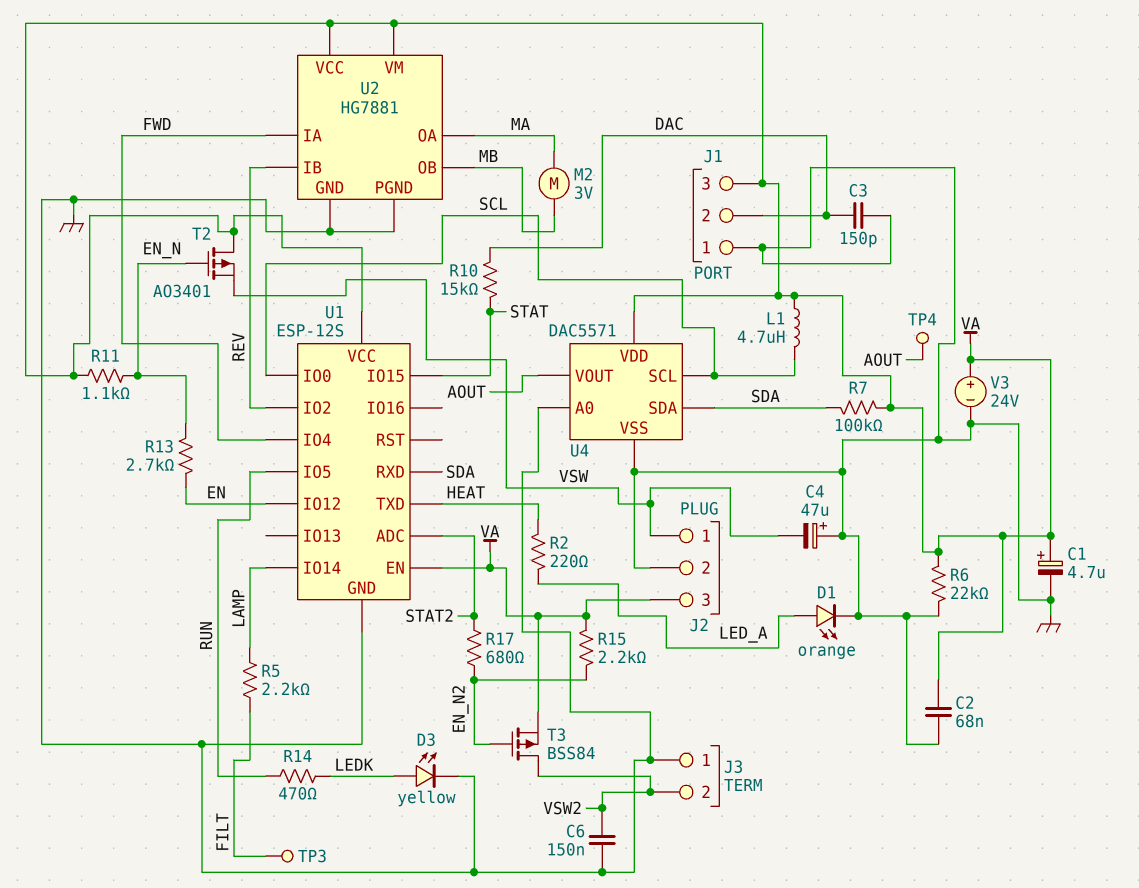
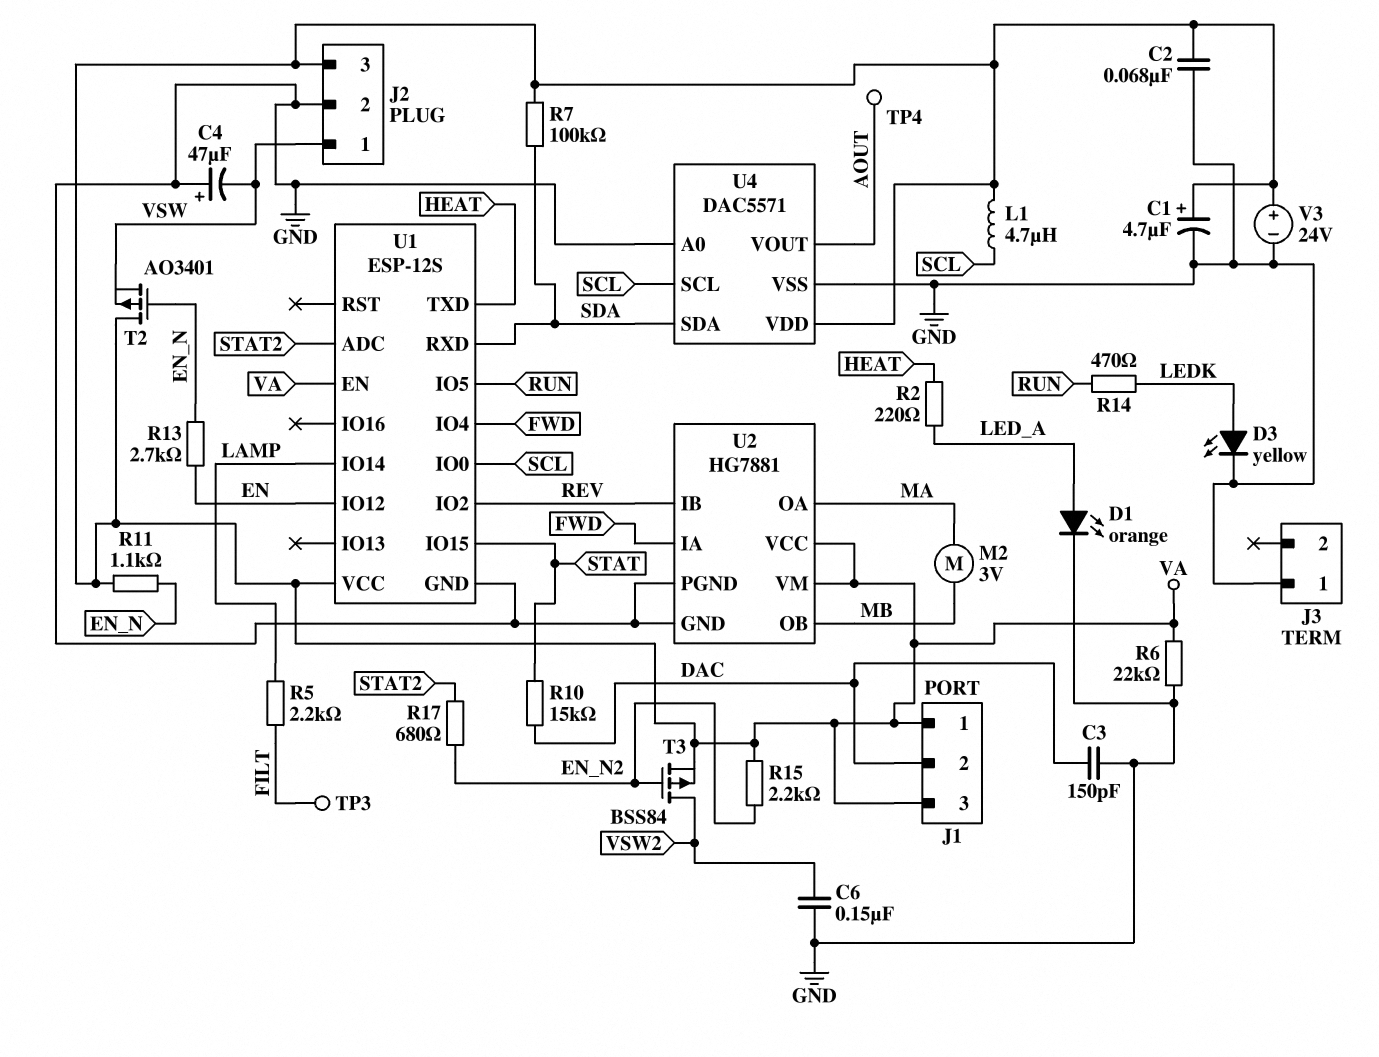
J1 pin 1: GND -> VA
J3 pin 2: VSW2 -> none

